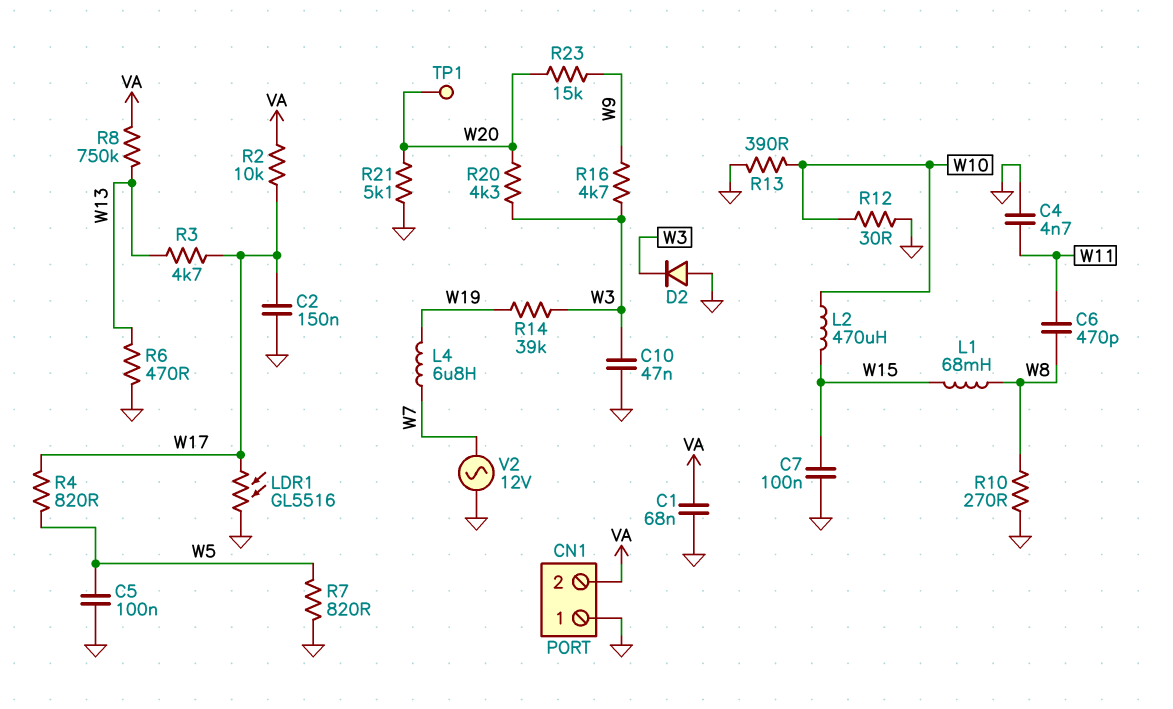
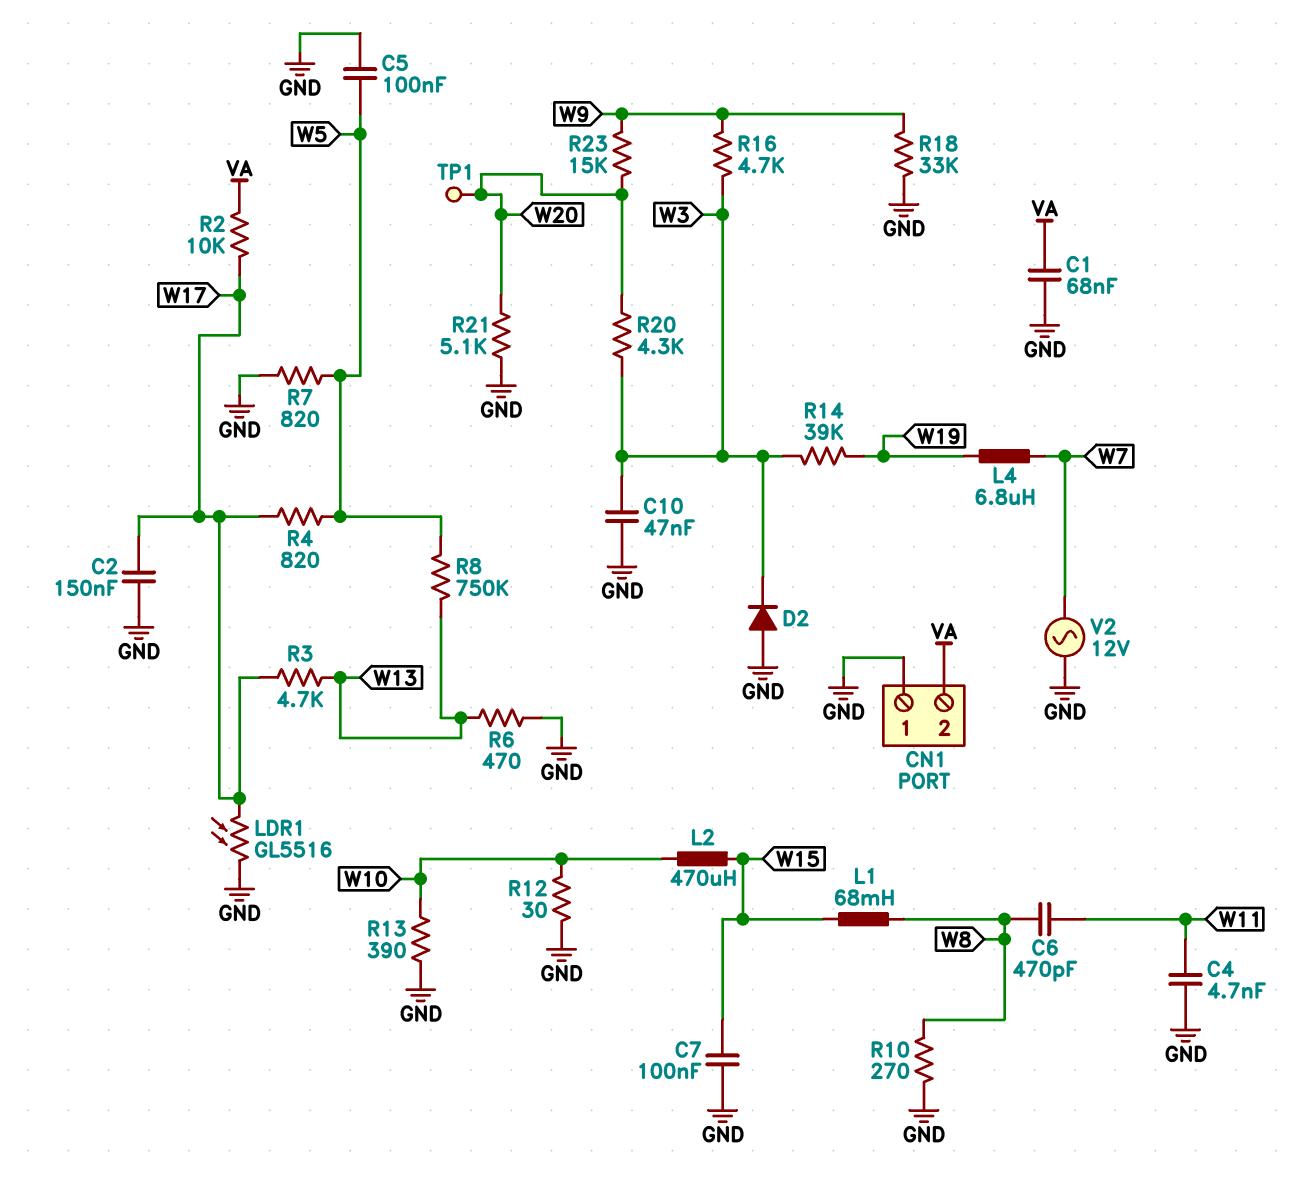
R8: 750k (VA, W13) -> 750k (W5, W13)
R18: none -> 33k (GND, W9)

